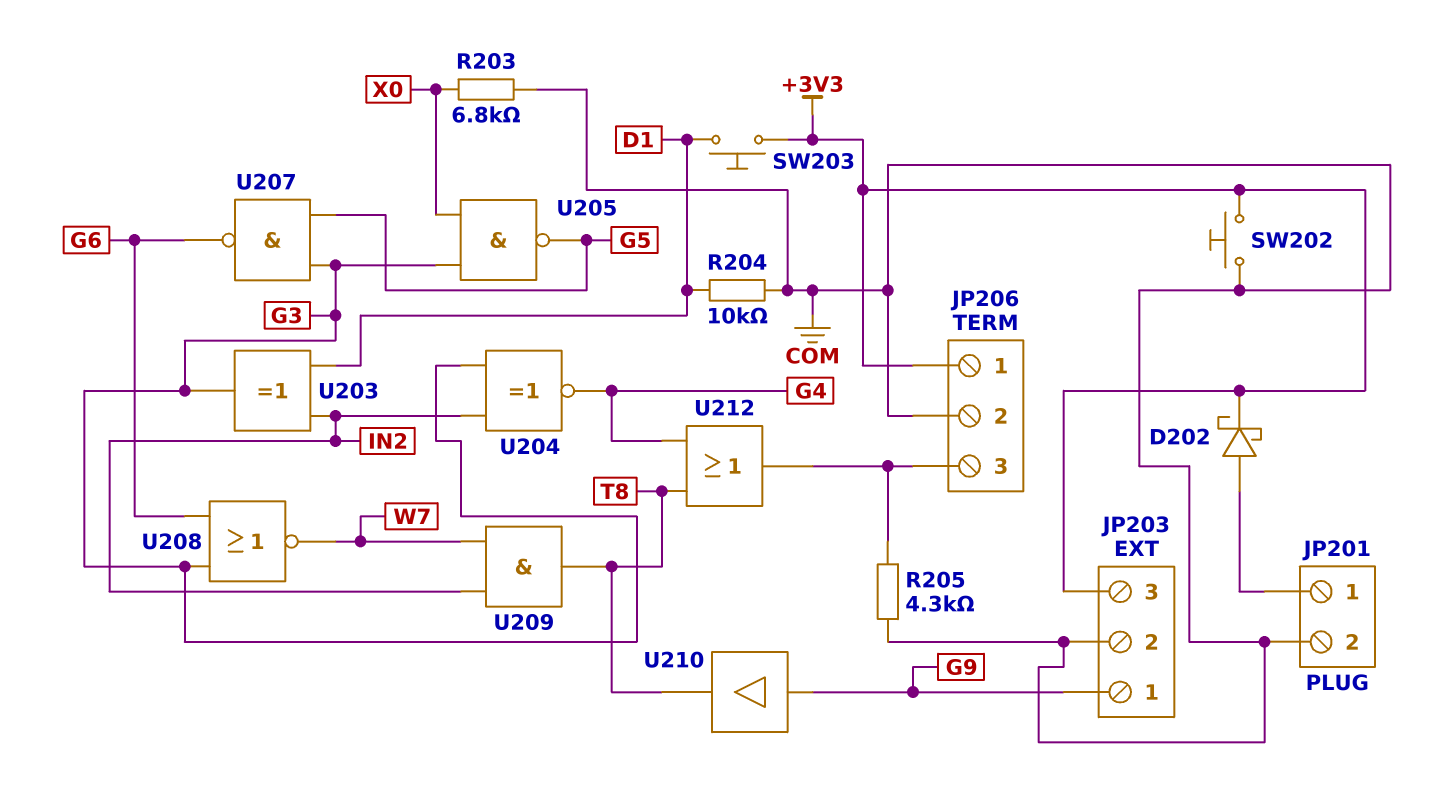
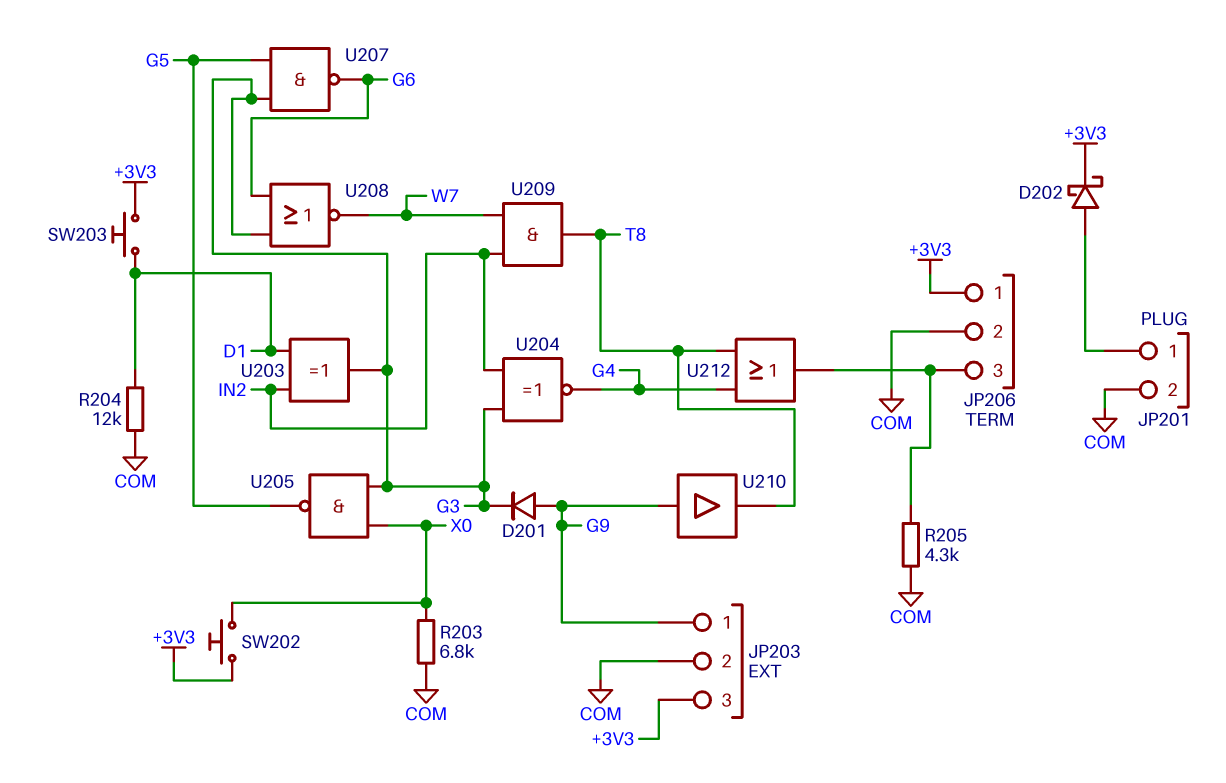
D201: none -> diode (A G9, K G3)
R204: 10k (COM, D1) -> 12k (COM, D1)
SW202: button (+3V3, COM) -> button (+3V3, X0)

